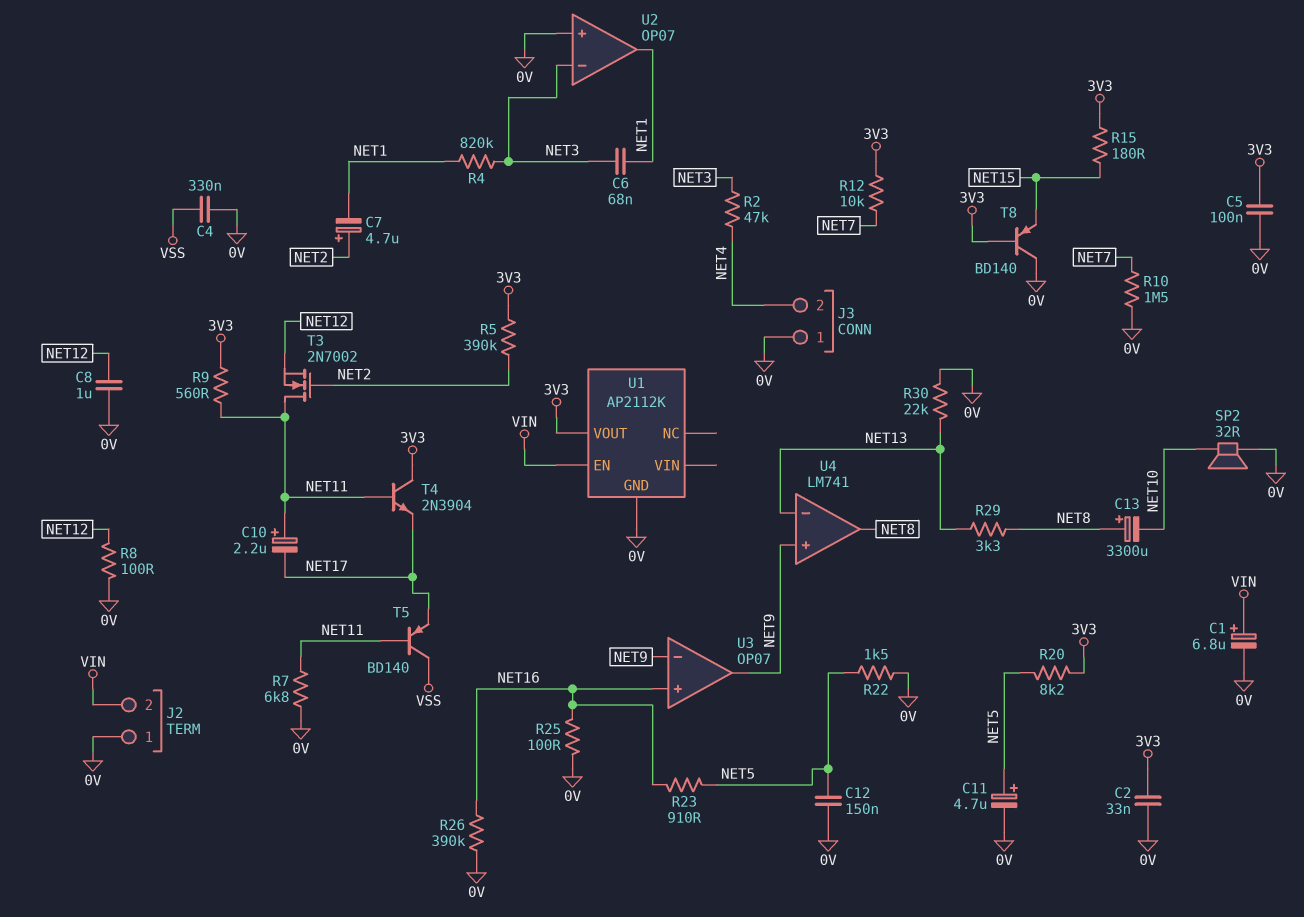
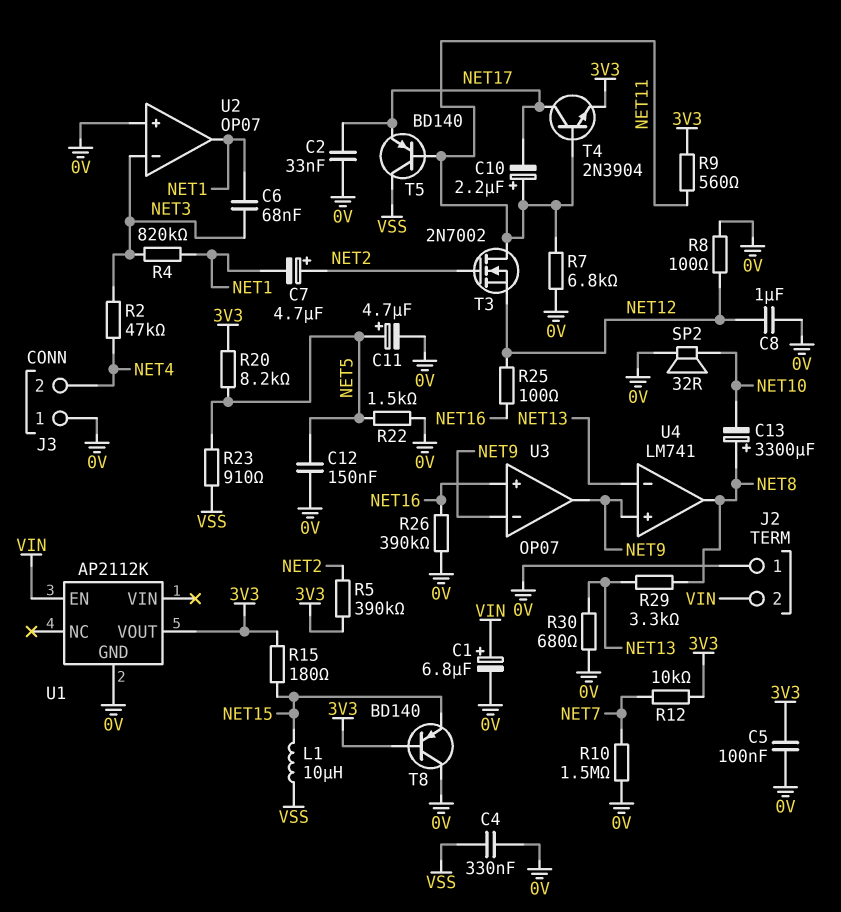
C2: 33nF (0V, 3V3) -> 33nF (0V, NET17)
L1: none -> 10uH (NET15, VSS)
R23: 910 (NET5, NET16) -> 910 (NET5, VSS)
R25: 100 (0V, NET16) -> 100 (NET12, NET16)
R30: 22k (0V, NET13) -> 680 (0V, NET13)
T4: NPN 2N3904 (B NET11, C 3V3, E NET17) -> NPN 2N3904 (B NET11, C NET17, E 3V3)

